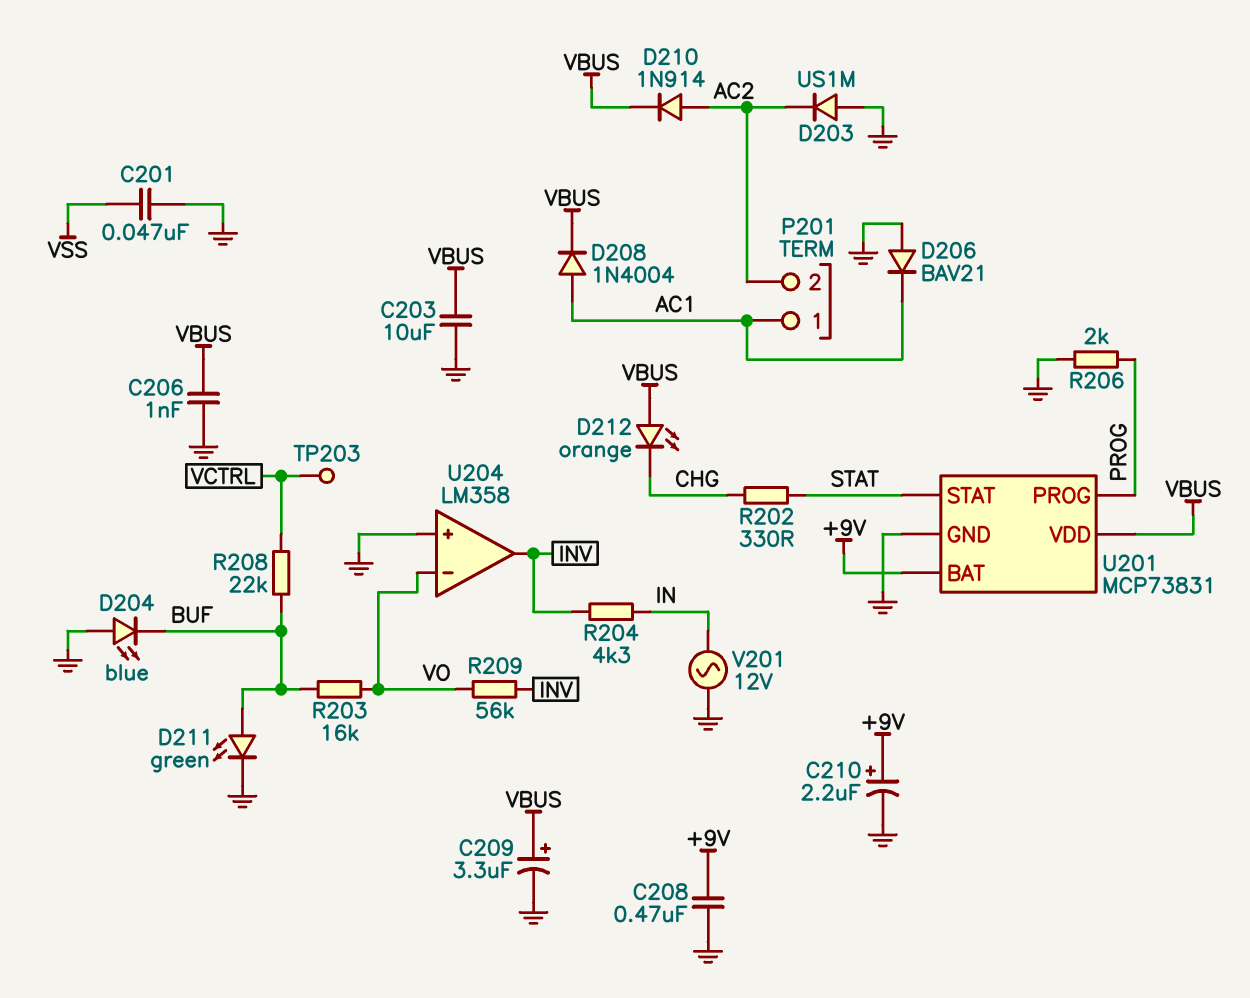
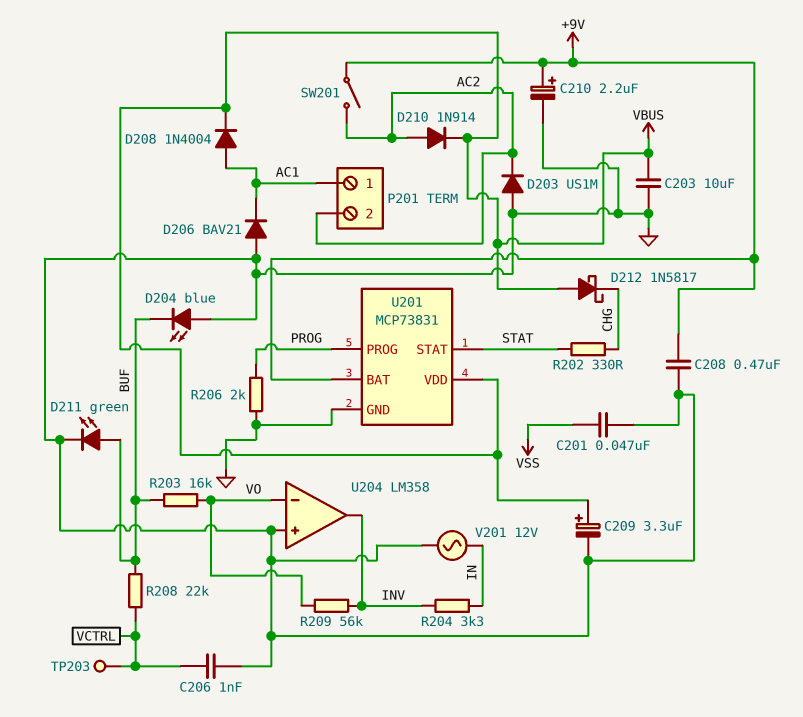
C206: 1nF (GND, VBUS) -> 1nF (GND, VCTRL)
D212: LED orange (A VBUS, K CHG) -> schottky 1N5817 (A VBUS, K CHG)
R204: 4.3k (IN, INV) -> 3.3k (IN, INV)
SW201: none -> switch (+9V, AC2)

